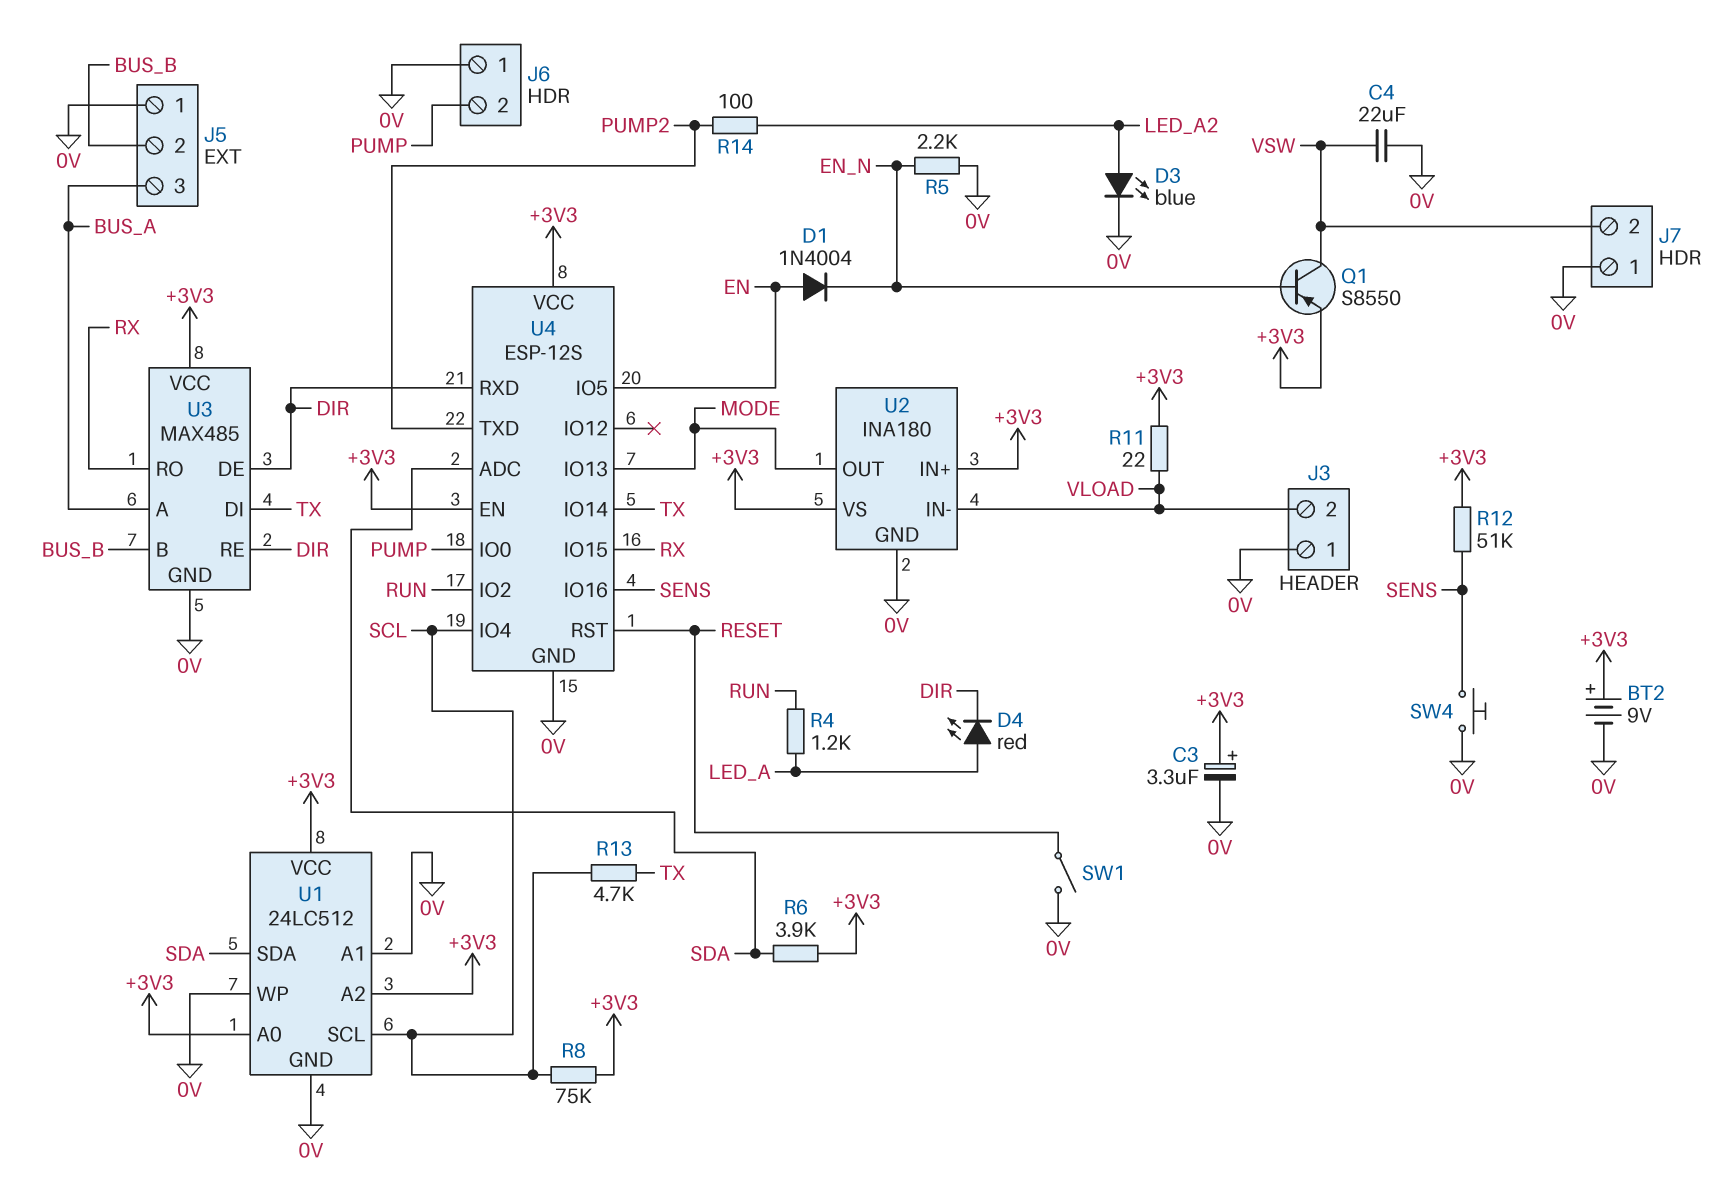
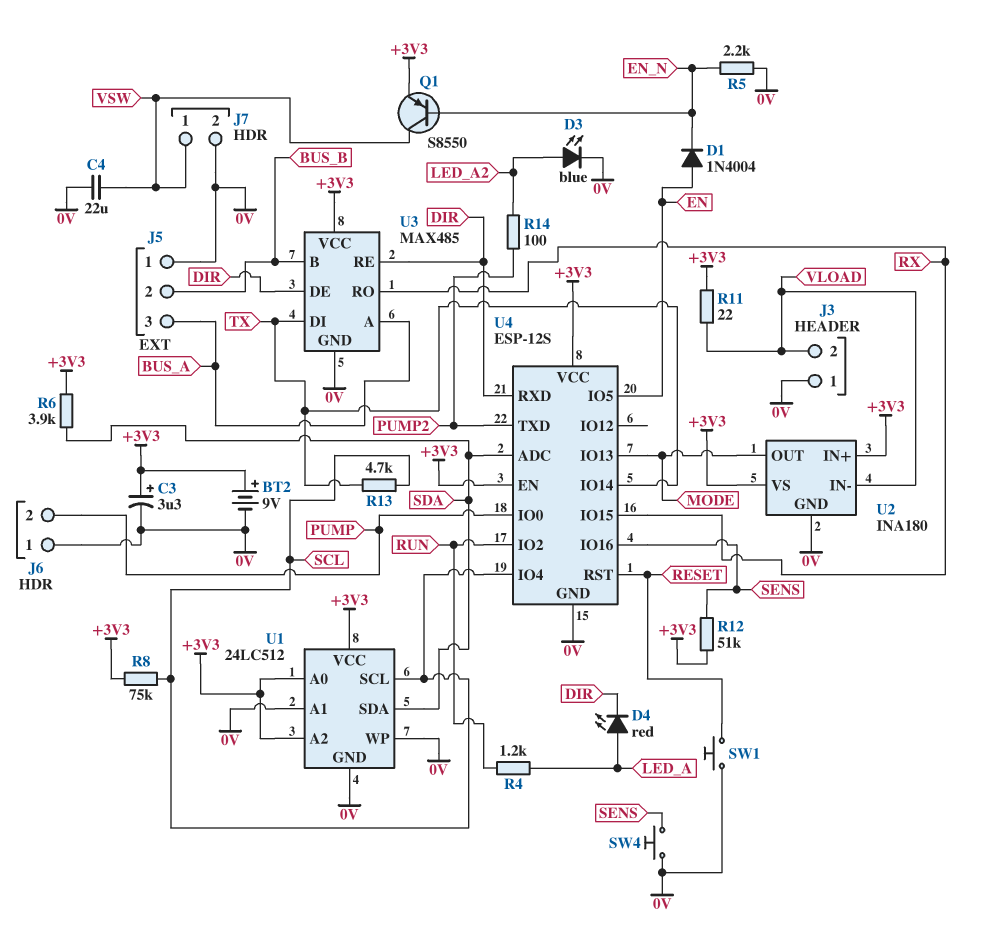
J7 pin 1: 0V -> VSW
J7 pin 2: VSW -> 0V
SW1: switch (0V, RESET) -> button (0V, RESET)

